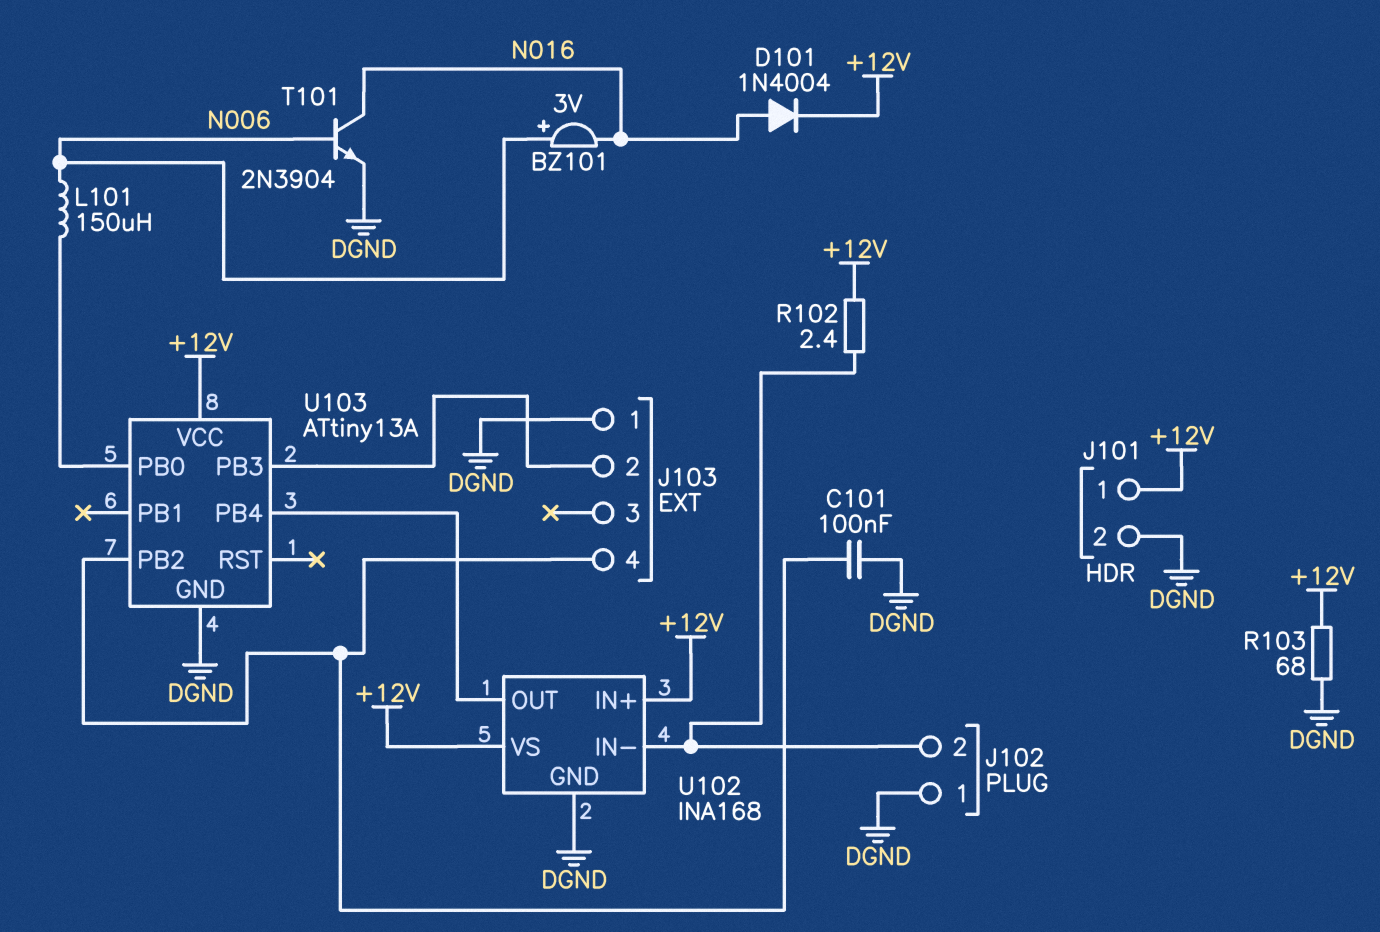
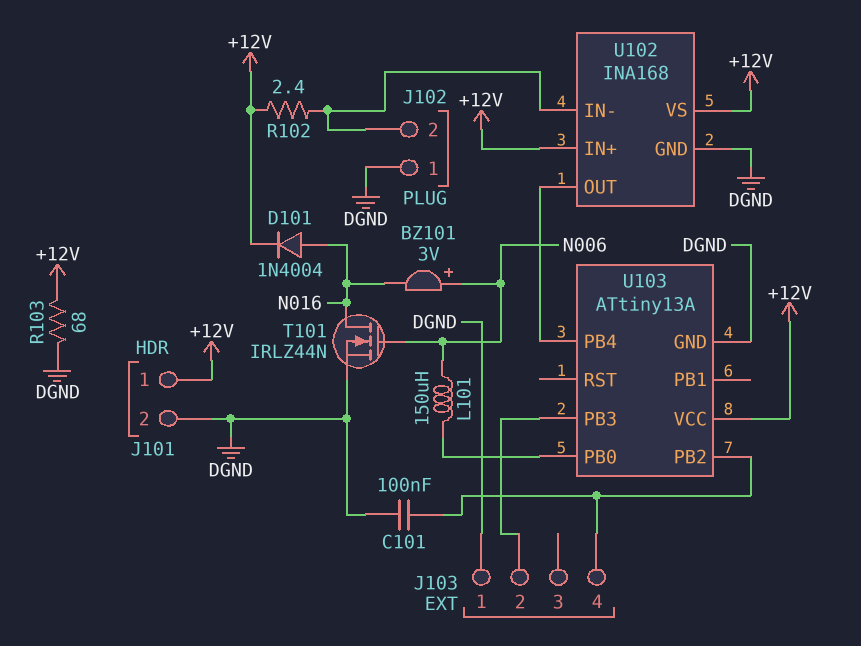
T101: NPN 2N3904 (B N006, C N016, E DGND) -> NMOS IRLZ44N (G N006, D N016, S DGND)

